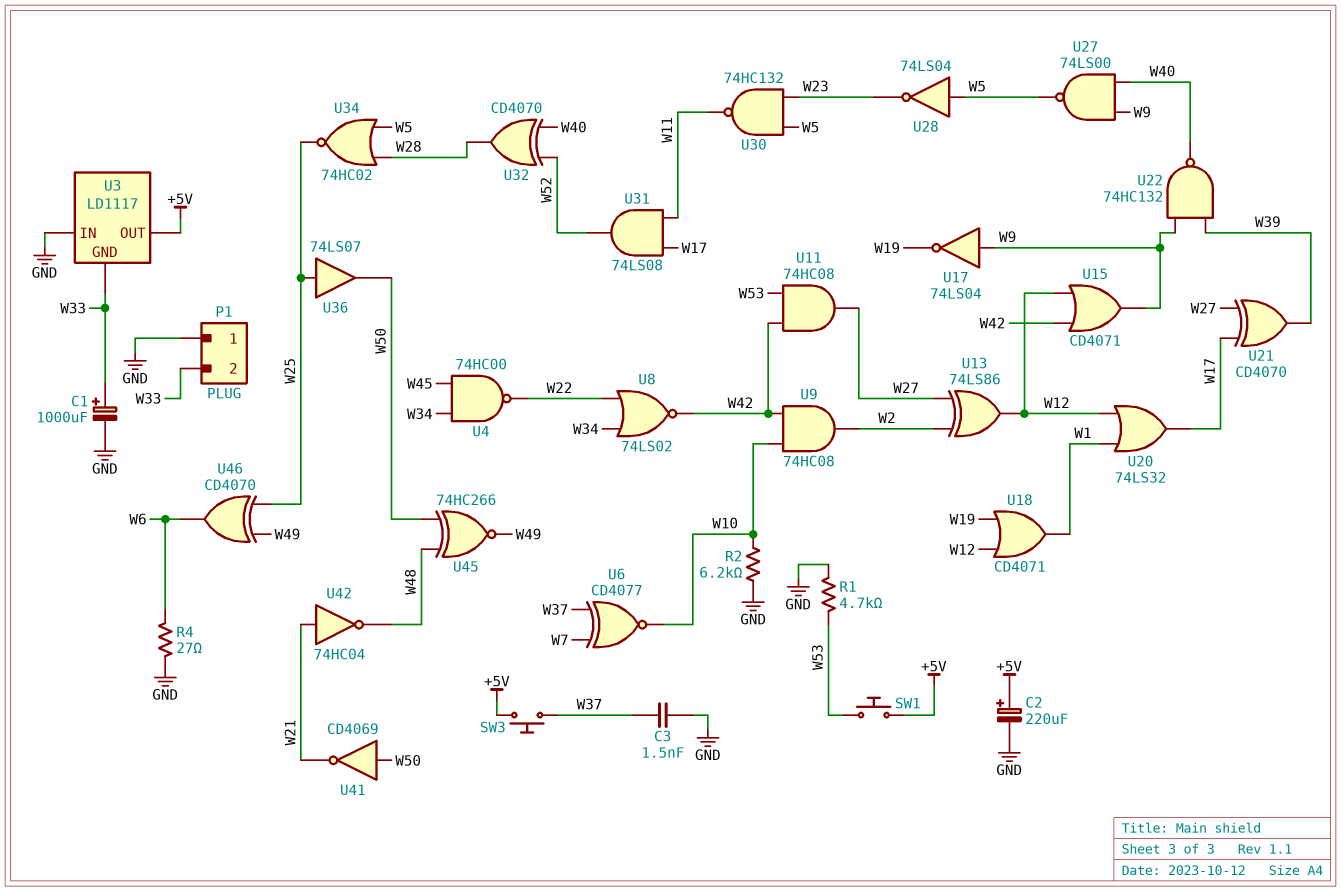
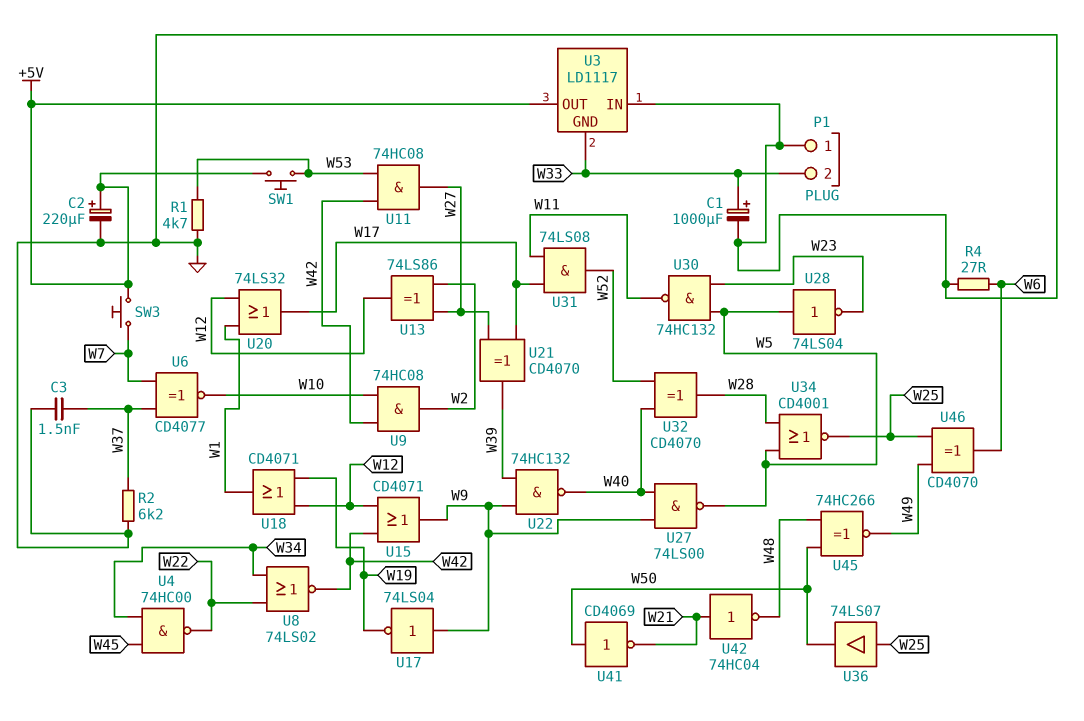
R2: 6.2k (GND, W10) -> 6.2k (GND, W37)
SW3: button (+5V, W37) -> button (+5V, W7)
U34: NOR 74HC02 (in W5, in W28, out W25) -> NOR CD4001 (in W5, in W28, out W25)

